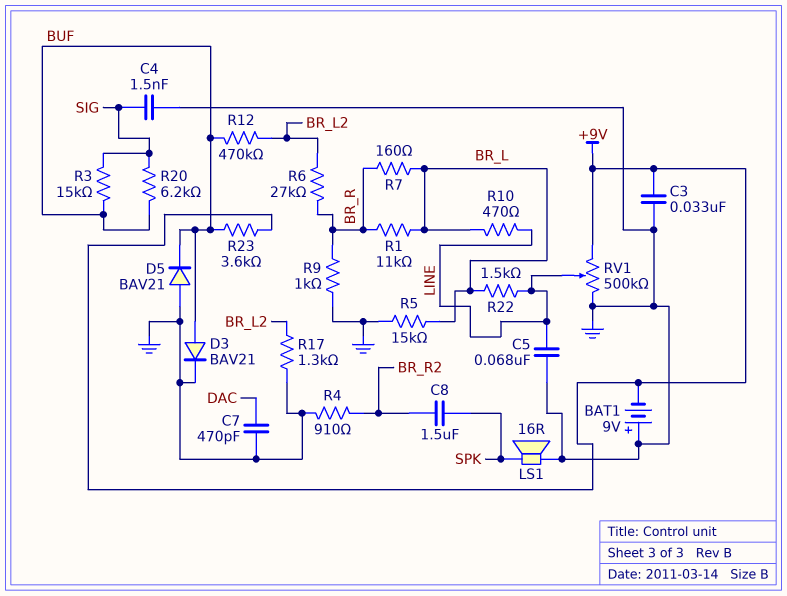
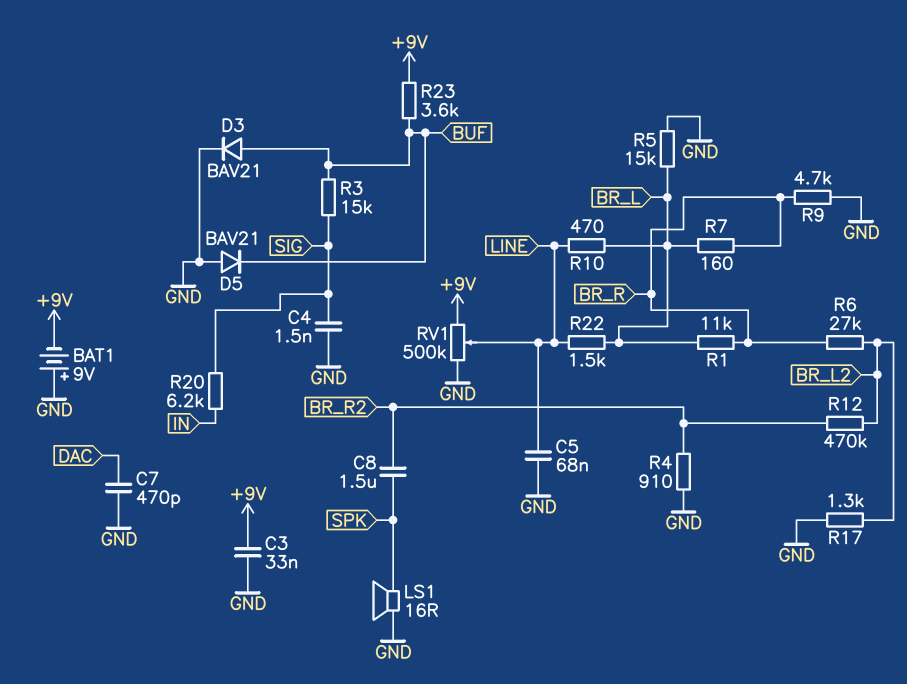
R9: 1k (BR_R, GND) -> 4.7k (BR_R, GND)
R12: 470k (BR_L2, BUF) -> 470k (BR_L2, BR_R2)
R20: 6.2k (BUF, SIG) -> 6.2k (IN, SIG)

